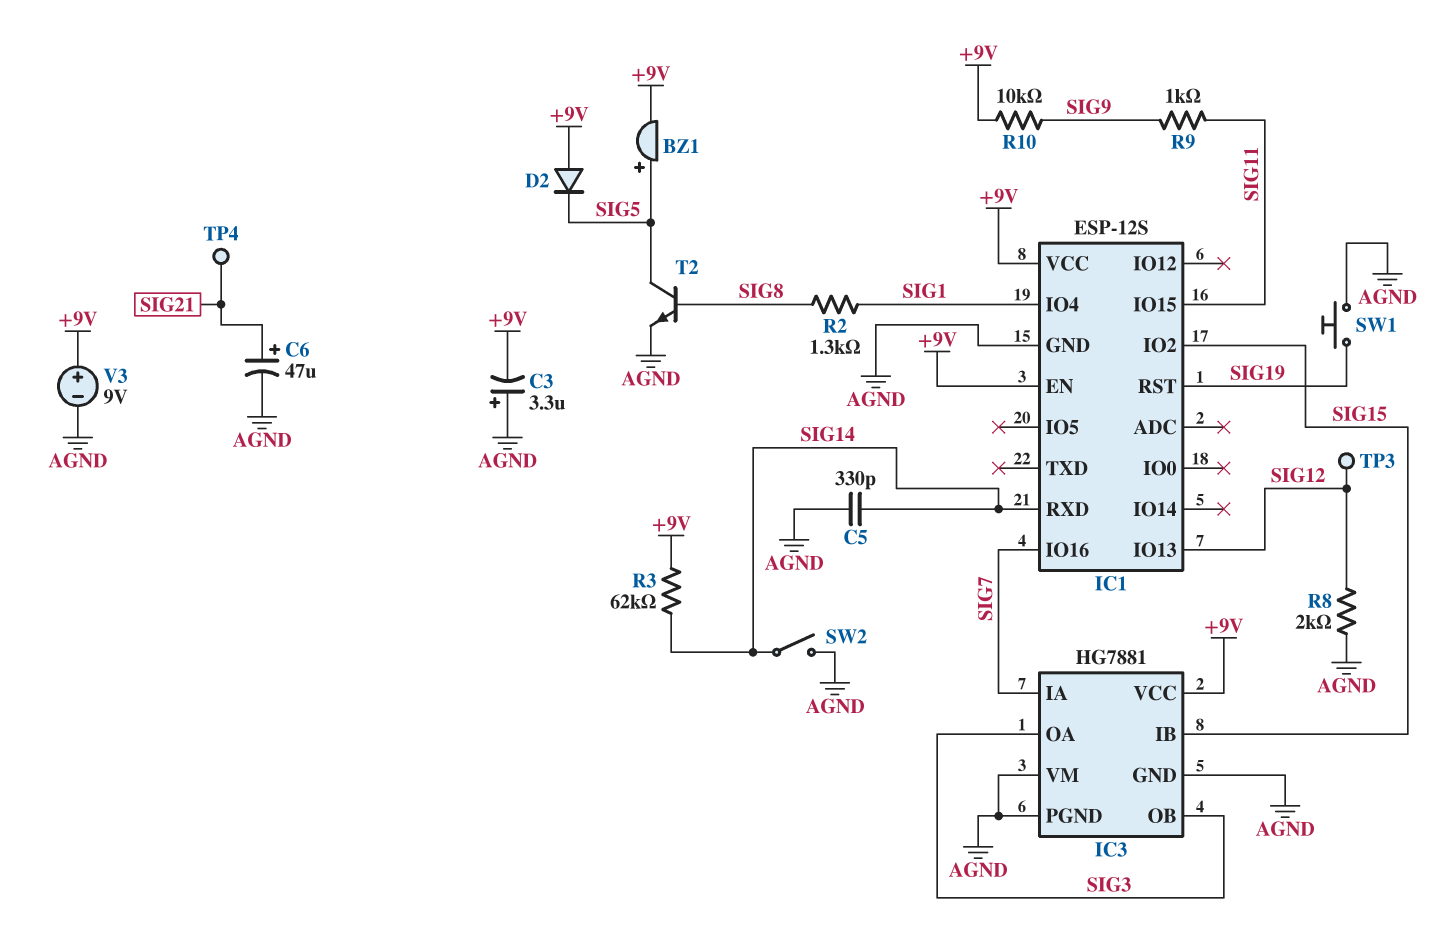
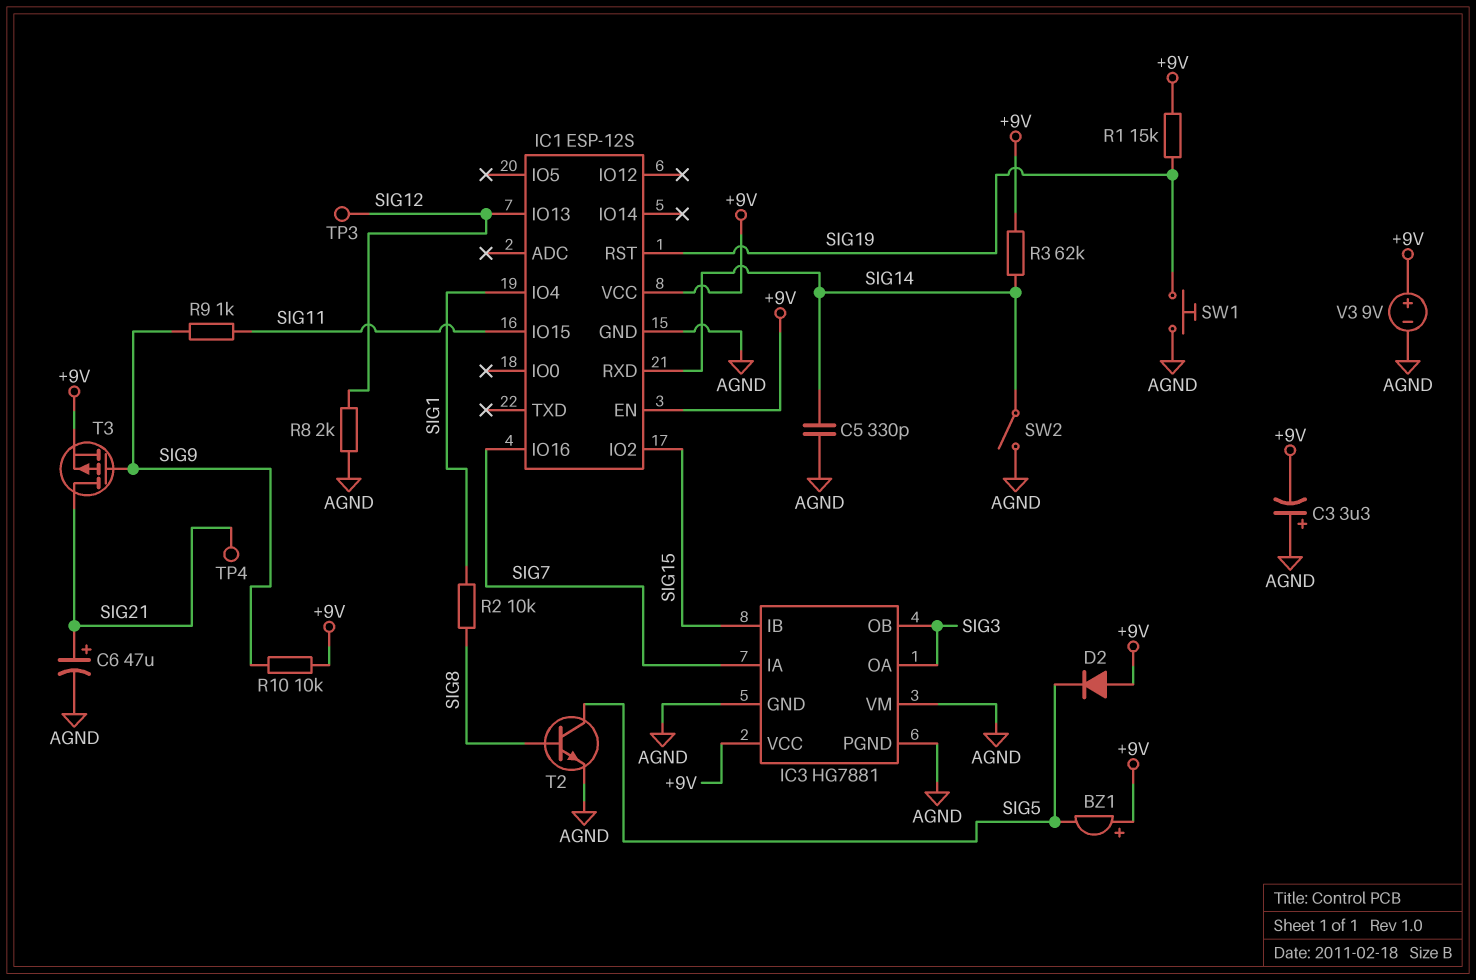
BZ1: buzzer (plus SIG5, minus +9V) -> buzzer (plus +9V, minus SIG5)
R1: none -> 15k (+9V, SIG19)
R2: 1.3k (SIG1, SIG8) -> 10k (SIG1, SIG8)
T3: none -> PMOS (G SIG9, D SIG21, S +9V)

